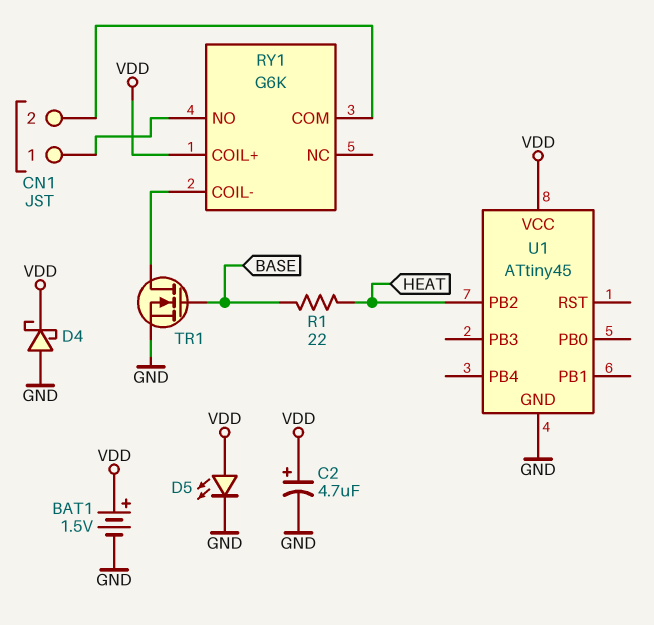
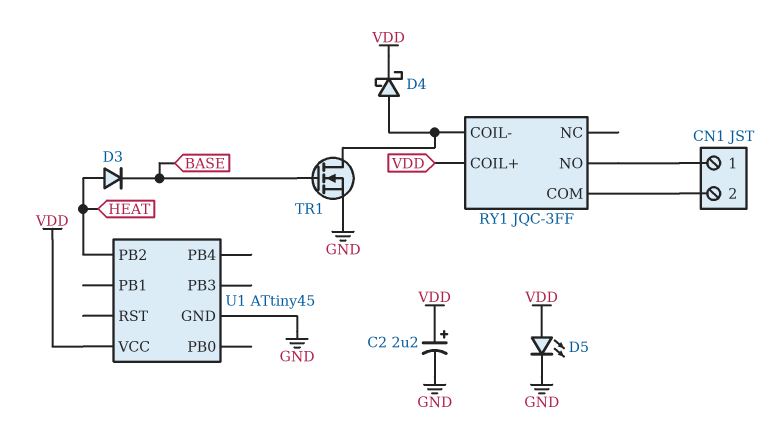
BAT1: 1.5V (plus VDD, minus GND) -> none
C2: 4.7uF (plus VDD, minus GND) -> 2.2uF (plus VDD, minus GND)
D3: none -> diode (A HEAT, K BASE)
D4: schottky (A GND, K VDD) -> schottky (A RY1/COIL-, K VDD)
R1: 22 (BASE, HEAT) -> none
RY1: G6K -> JQC-3FF

